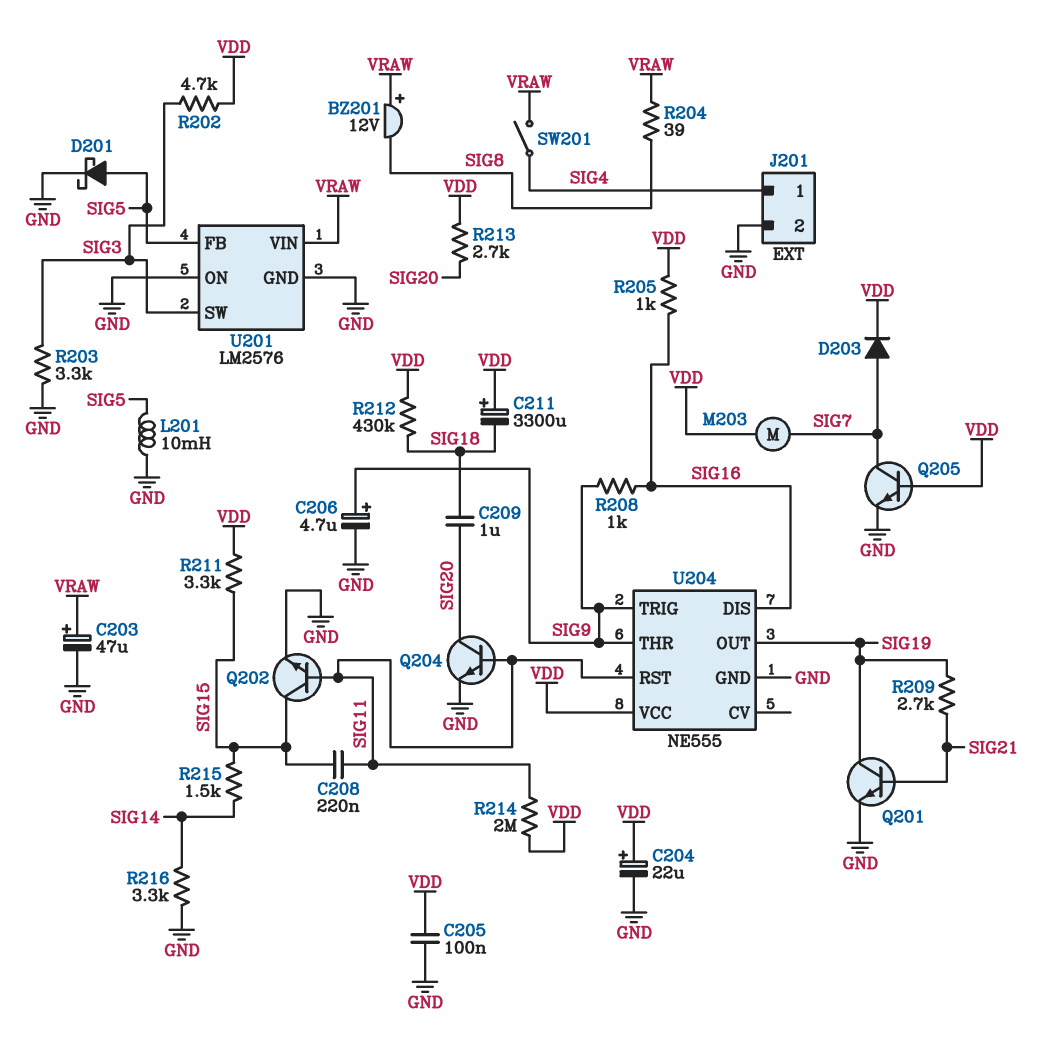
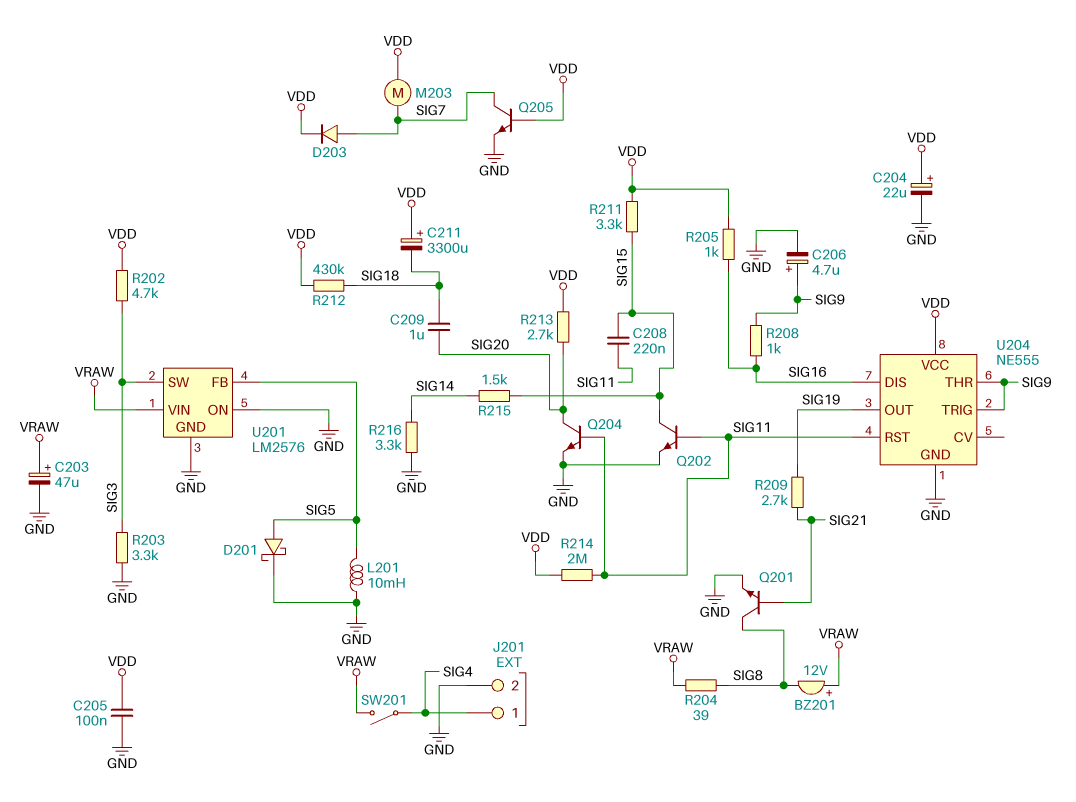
Q201: NPN (B SIG21, C SIG19, E GND) -> NPN (B SIG21, C SIG8, E GND)

